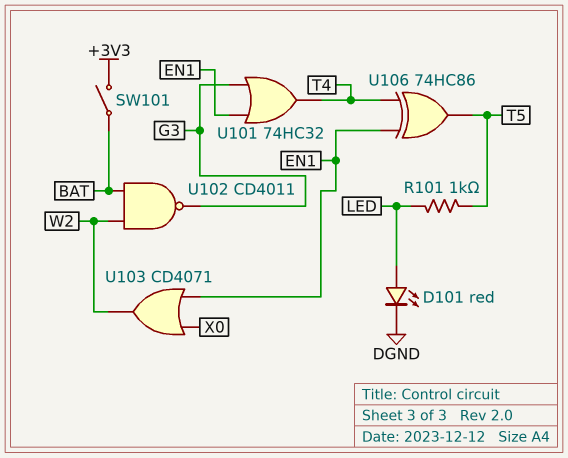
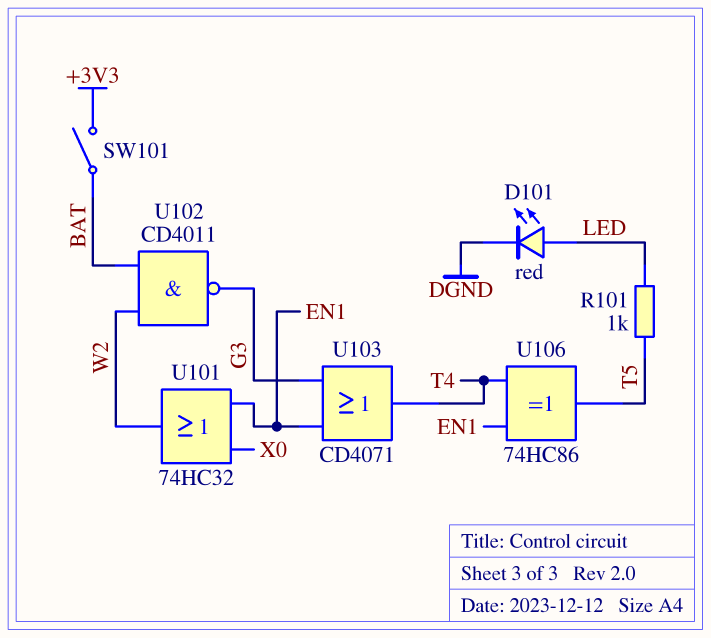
U101: OR 74HC32 (in EN1, in G3, out T4) -> OR 74HC32 (in EN1, in X0, out W2)
U103: OR CD4071 (in EN1, in X0, out W2) -> OR CD4071 (in EN1, in G3, out T4)

